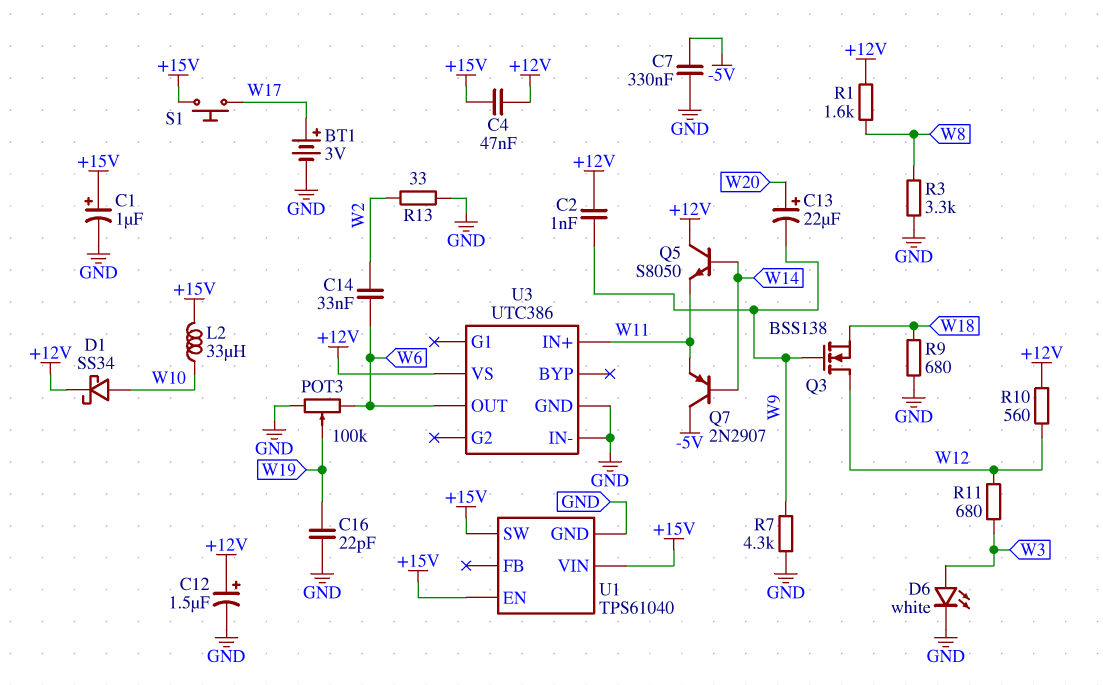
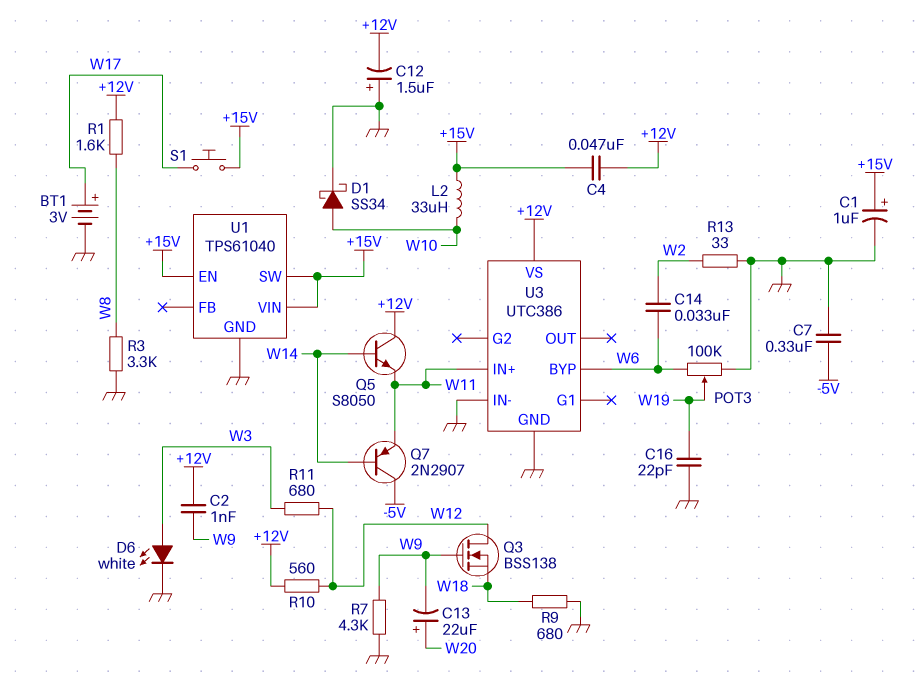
C12: 1.5uF (plus +12V, minus GND) -> 1.5uF (plus GND, minus +12V)
D1: schottky SS34 (A W10, K +12V) -> schottky SS34 (A W10, K GND)
U3 pin BYP: none -> W6
U3 pin OUT: W6 -> none

